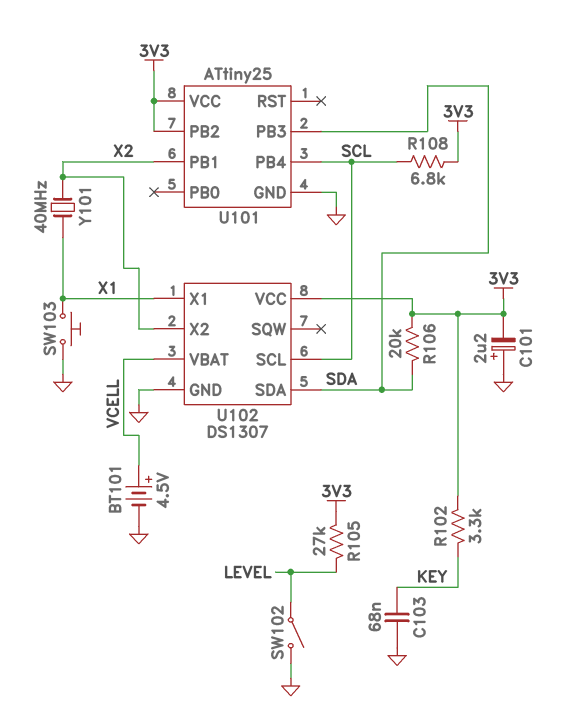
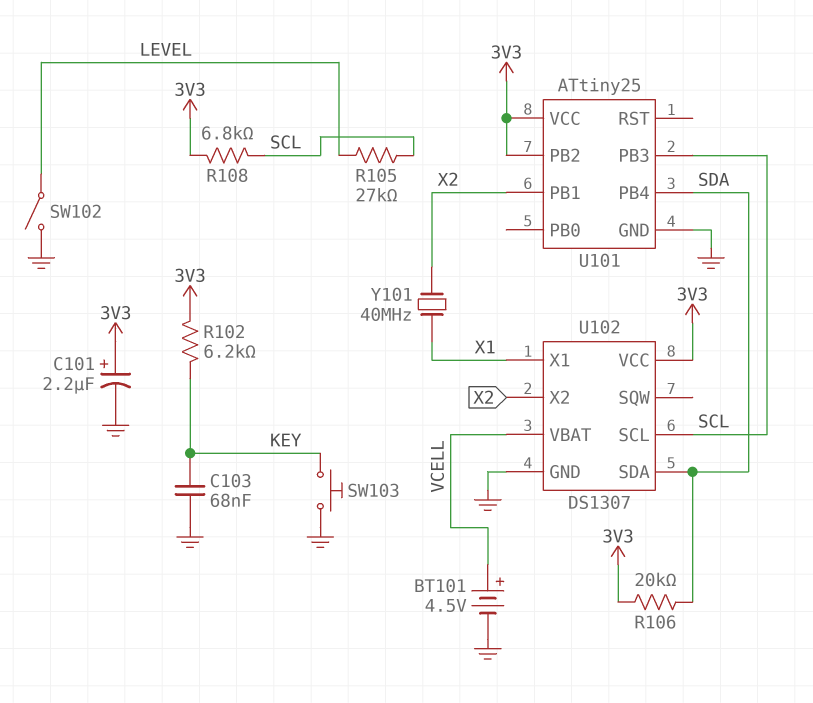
C101: 2.2uF (plus GND, minus 3V3) -> 2.2uF (plus 3V3, minus GND)
R102: 3.3k (3V3, KEY) -> 6.2k (3V3, KEY)
R105: 27k (3V3, LEVEL) -> 27k (LEVEL, SCL)
SW103: button (GND, X1) -> button (GND, KEY)
U101 pin PB3: SDA -> SCL
U101 pin PB4: SCL -> SDA

